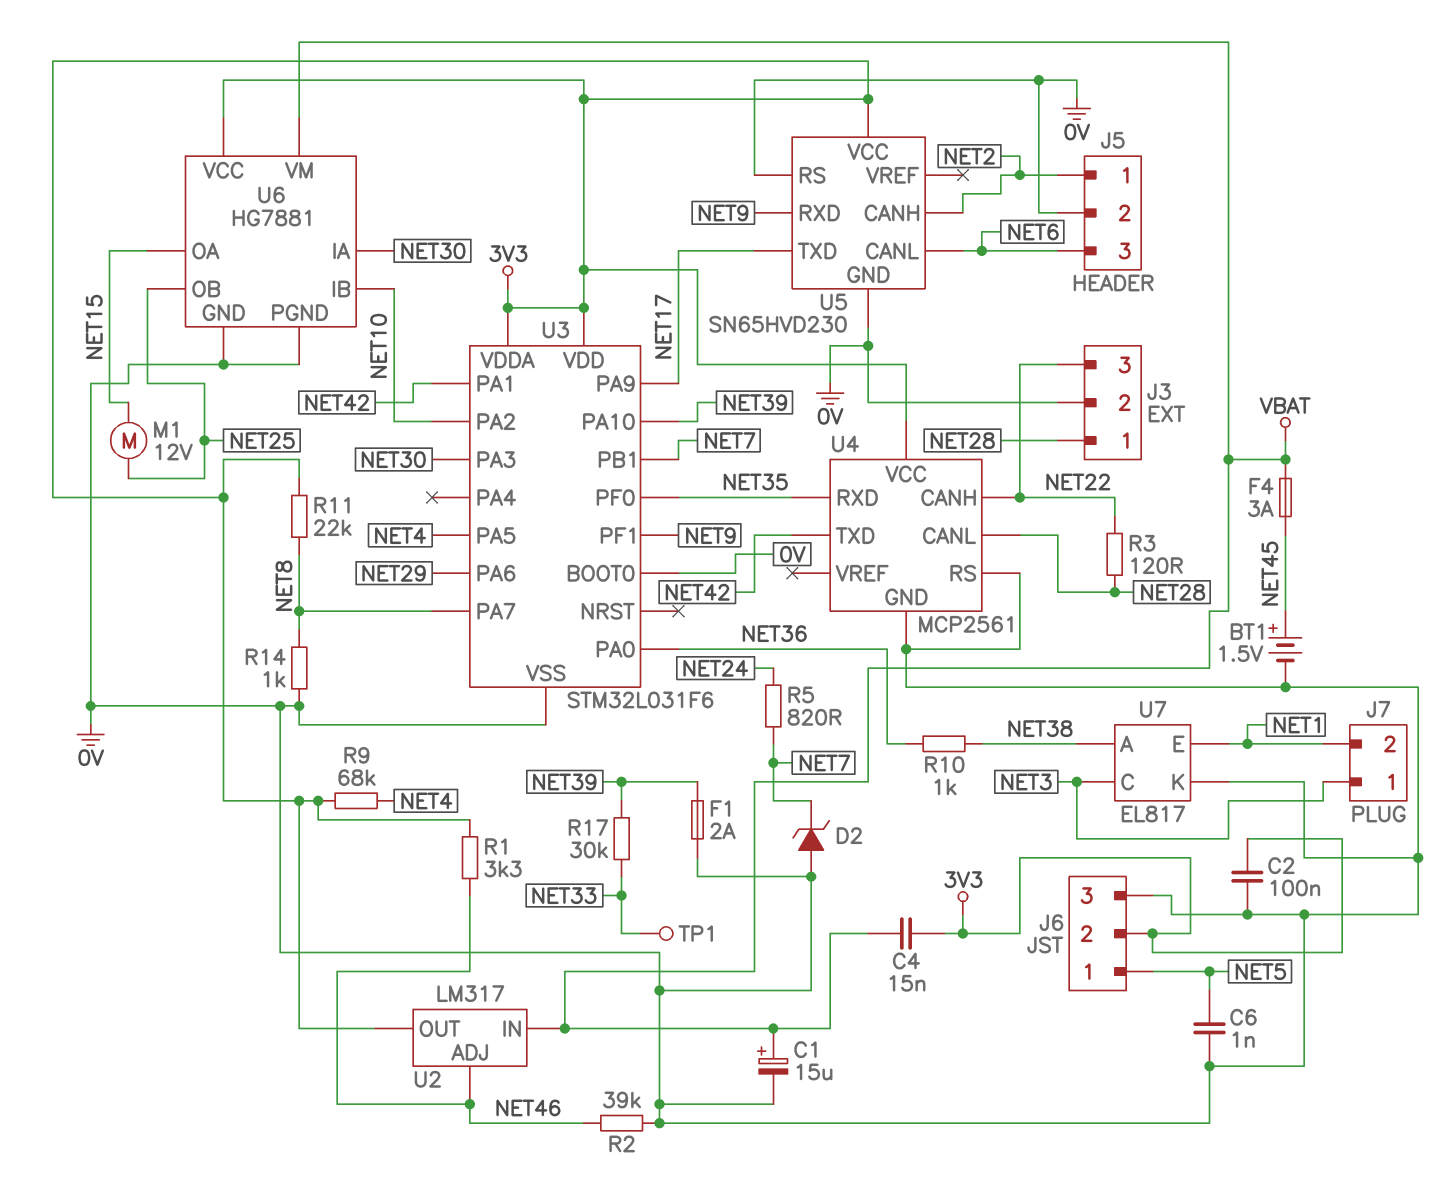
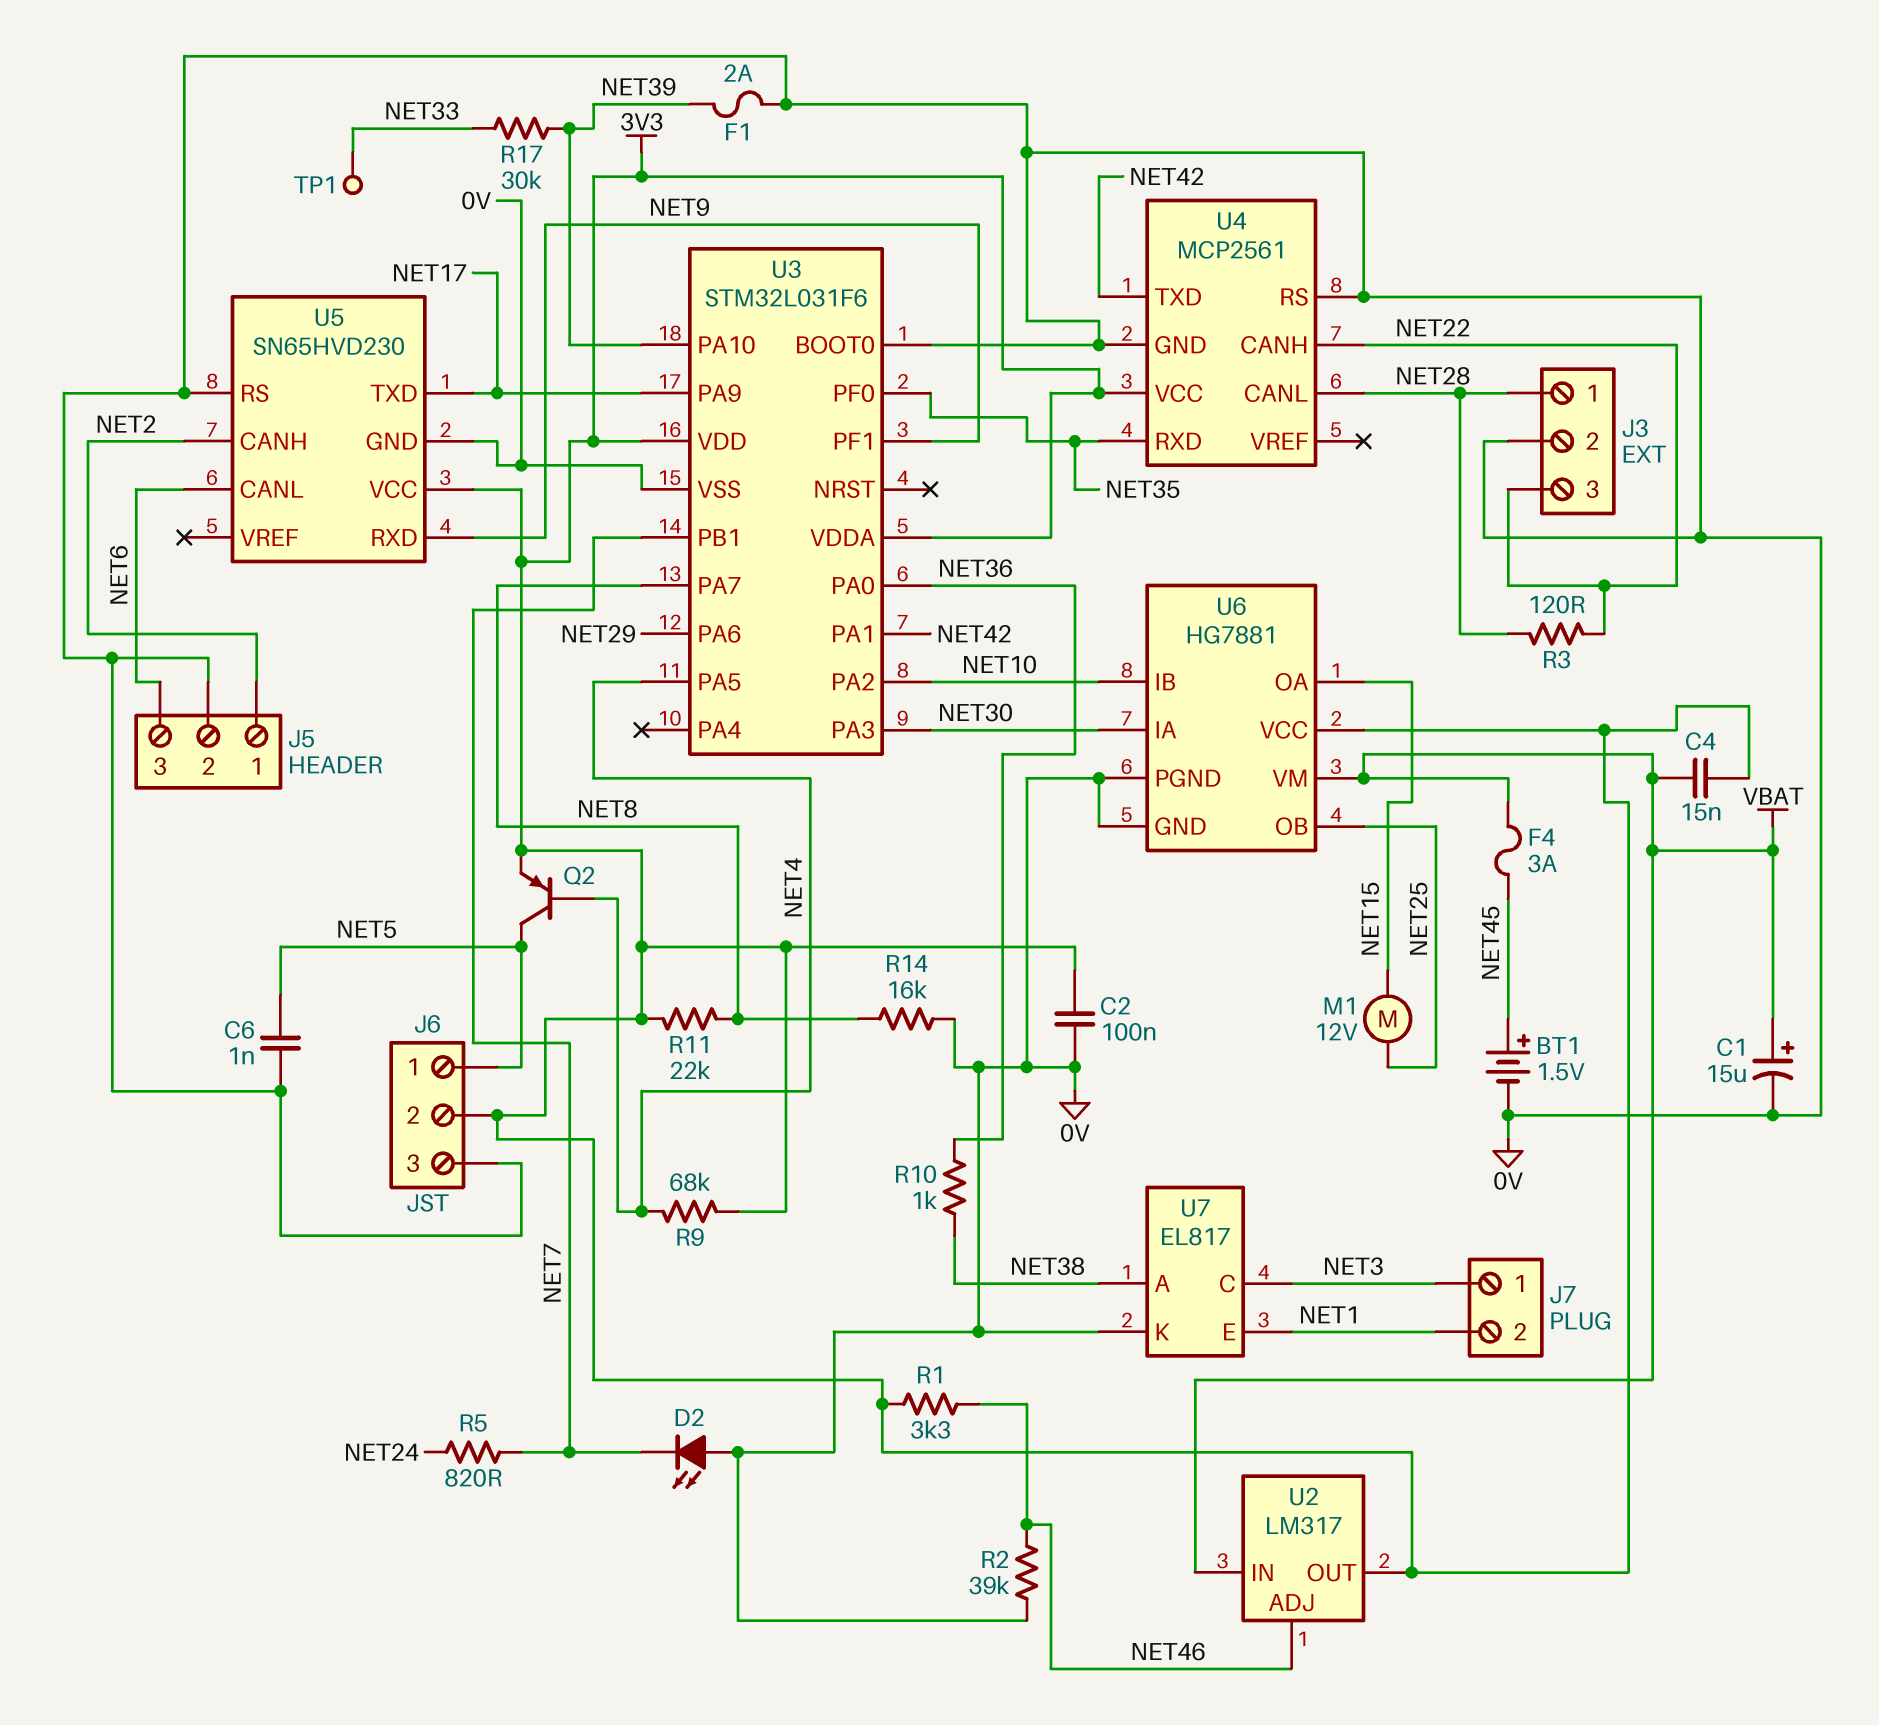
D2: zener (A 0V, K NET7) -> LED (A 0V, K NET7)
Q2: none -> PNP (B NET4, C NET5, E 3V3)
R14: 1k (0V, NET8) -> 16k (0V, NET8)

